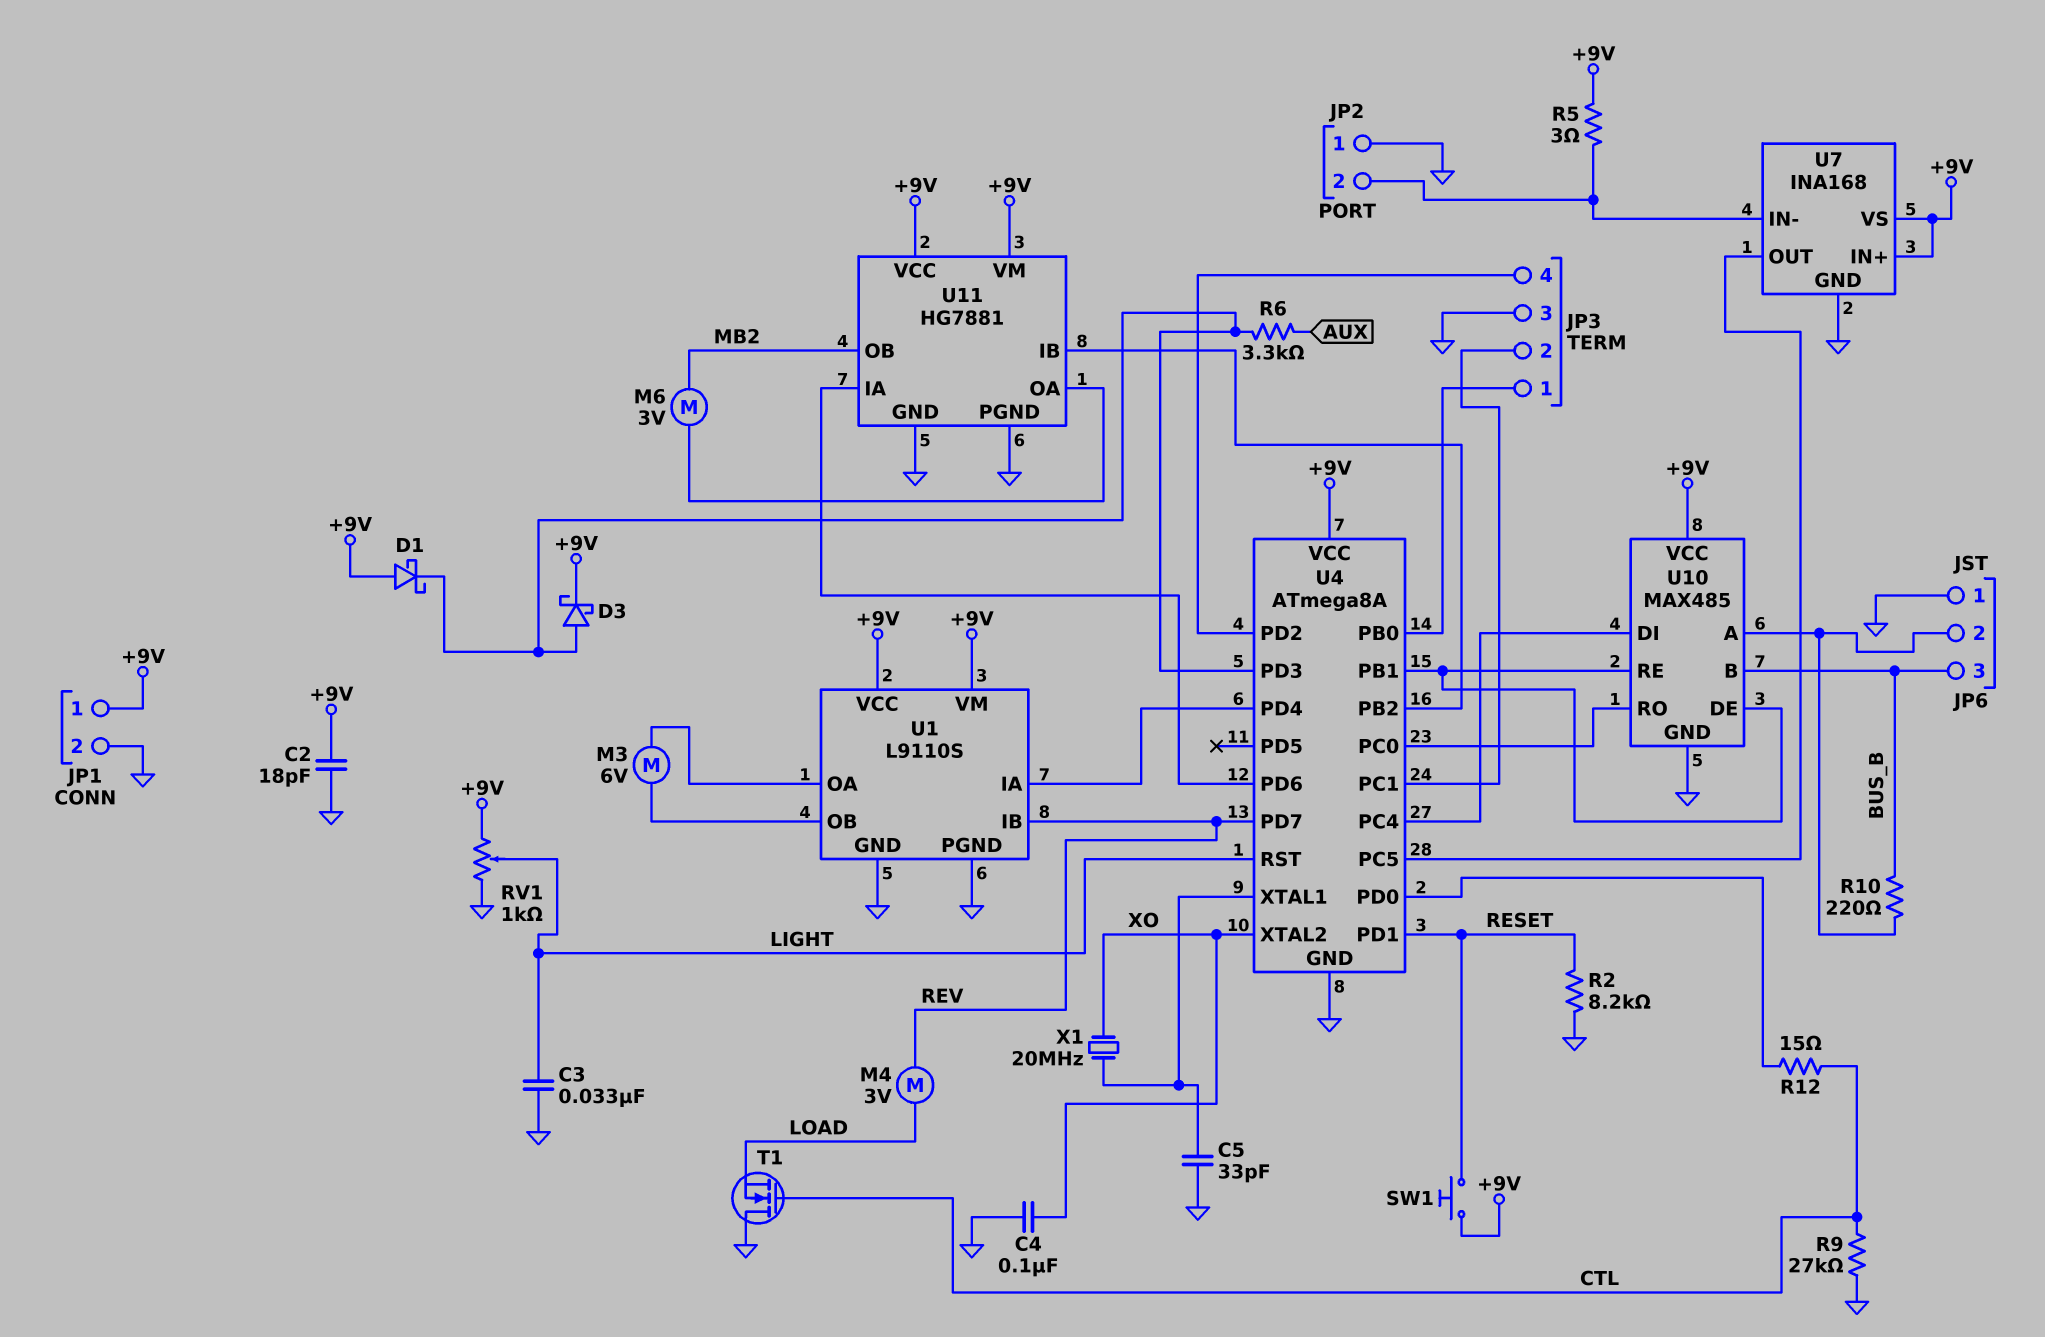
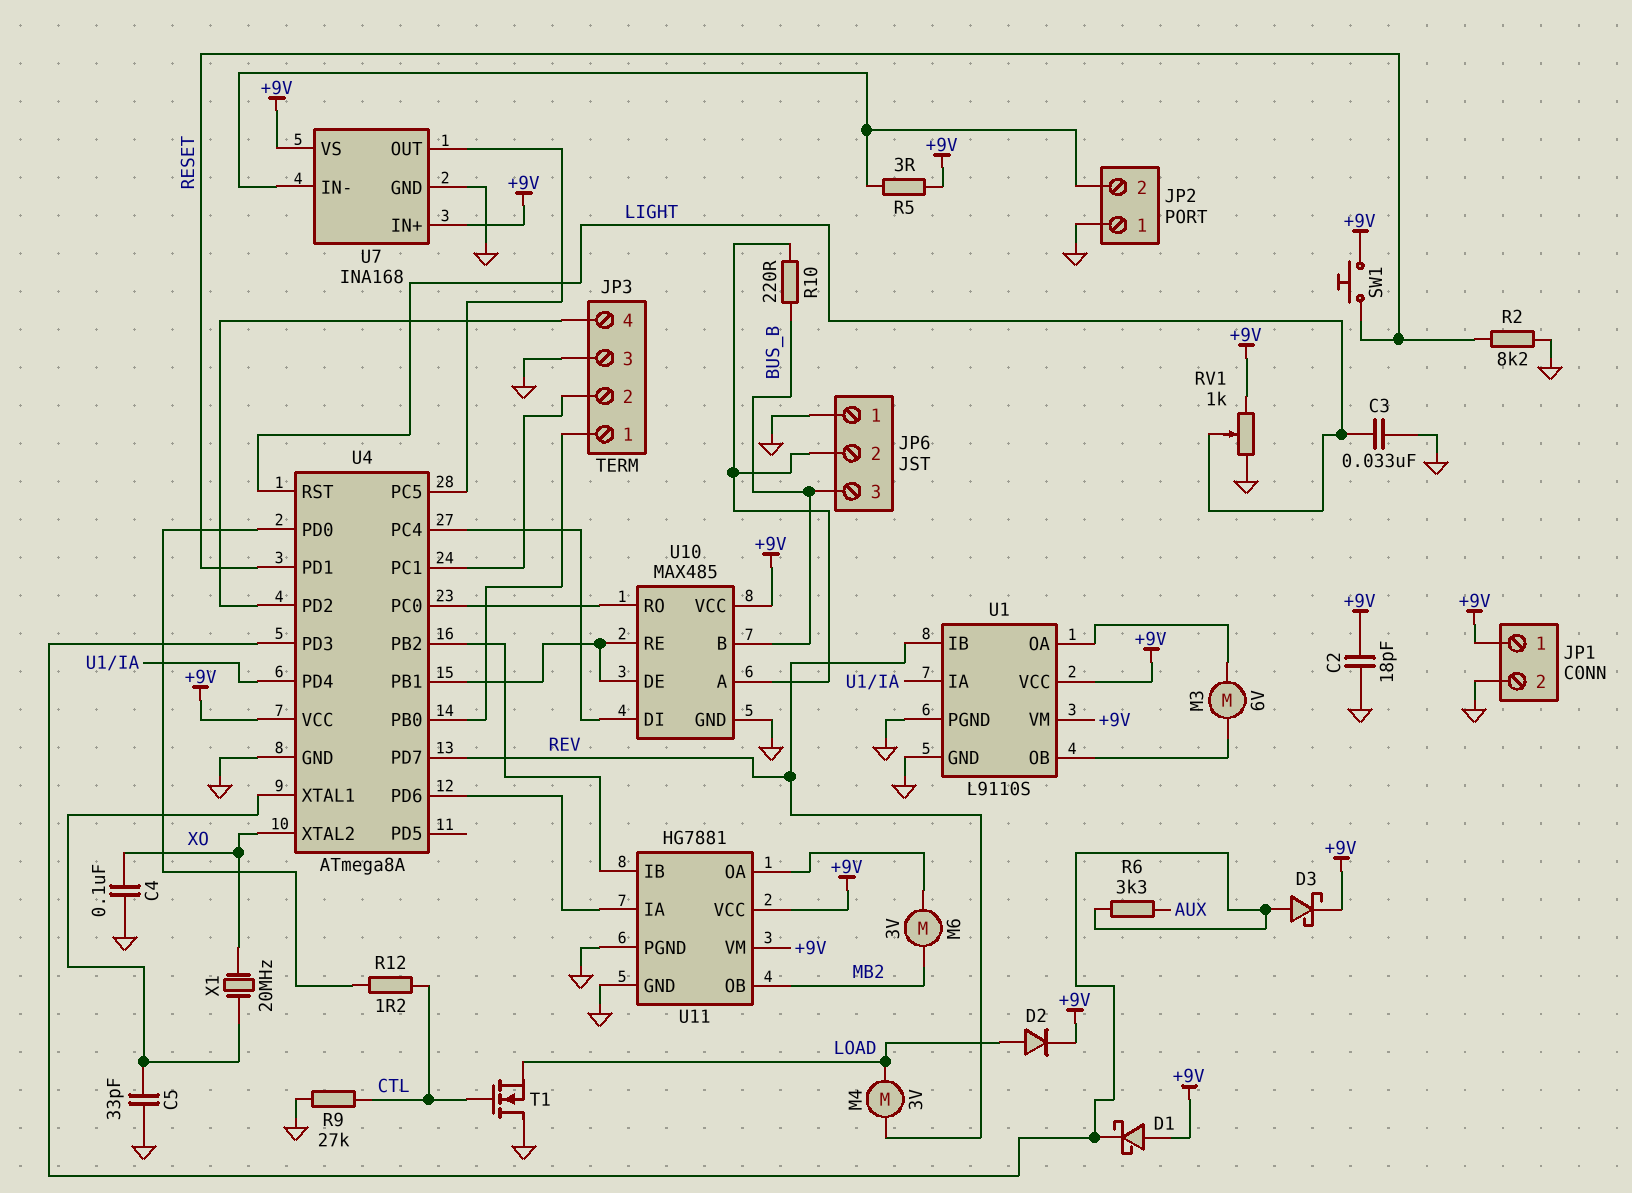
D2: none -> diode (A LOAD, K +9V)
R12: 15 (CTL, U4/PD0) -> 1.2 (CTL, U4/PD0)

